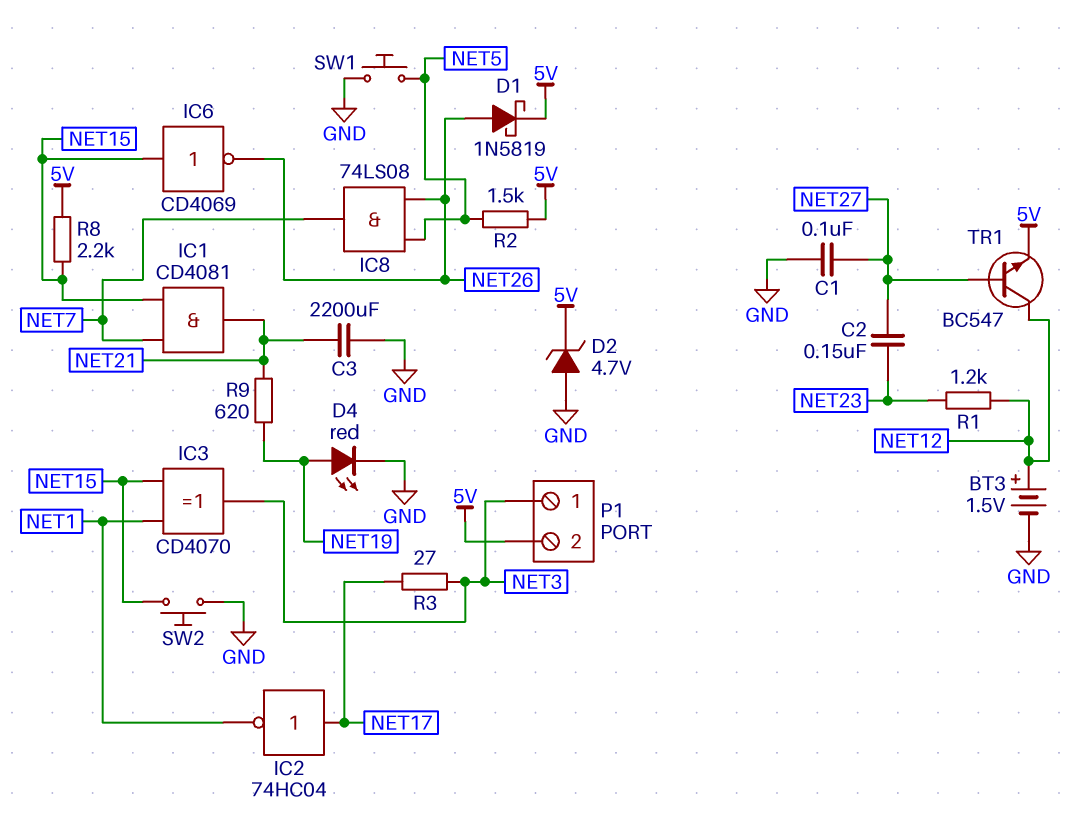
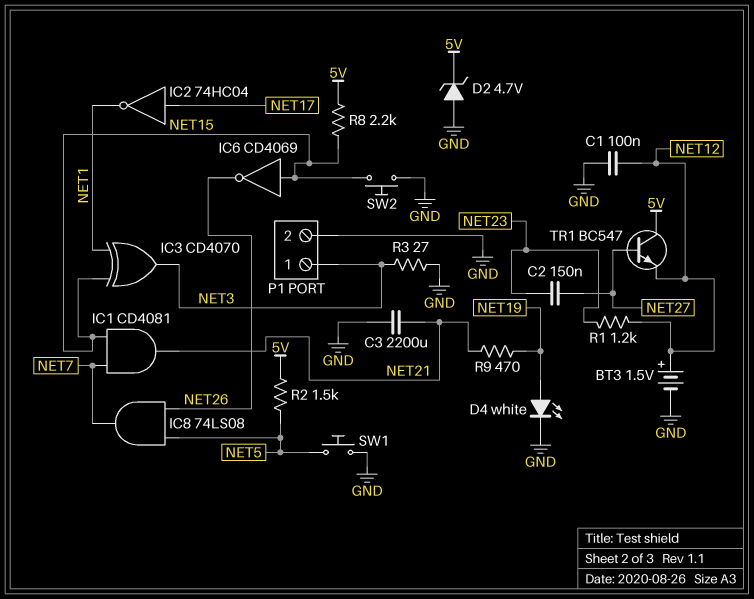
C1: 100nF (GND, NET27) -> 100nF (GND, NET12)
D1: schottky 1N5819 (A NET26, K 5V) -> none
D4: LED red (A NET19, K GND) -> LED white (A NET19, K GND)
P1 pin 2: 5V -> GND
R3: 27 (NET3, NET17) -> 27 (GND, NET3)
R9: 620 (NET19, NET21) -> 470 (NET19, NET21)
TR1: NPN BC547 (B NET27, C NET12, E 5V) -> NPN BC547 (B NET27, C 5V, E NET12)

